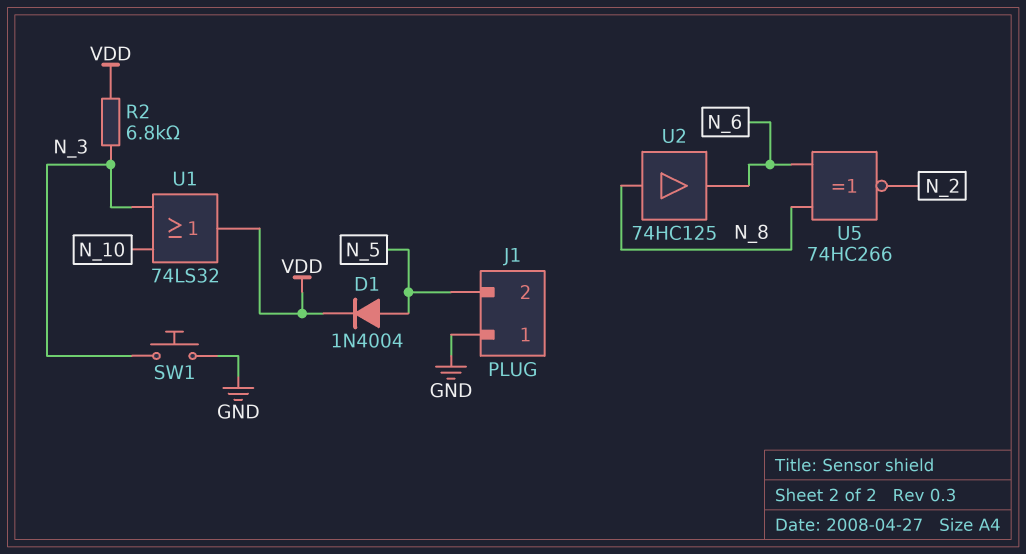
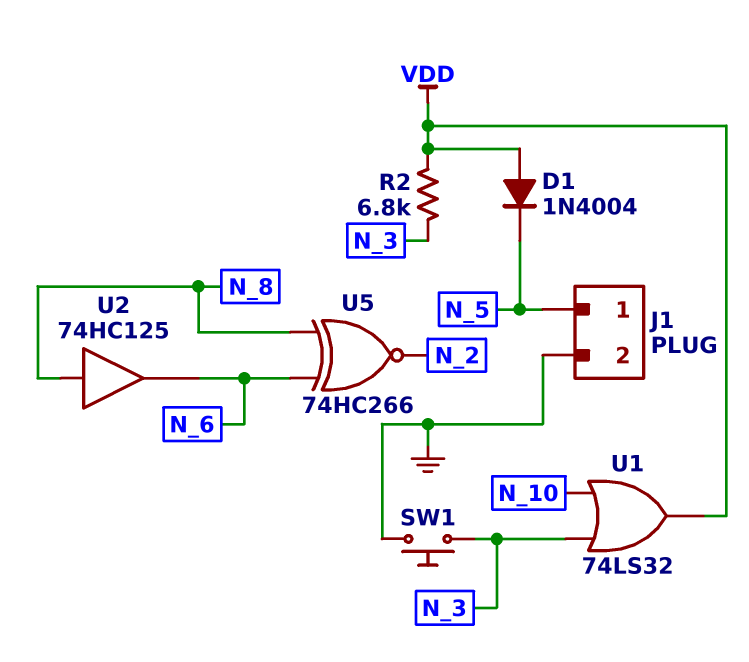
D1: diode 1N4004 (A N_5, K VDD) -> diode 1N4004 (A VDD, K N_5)
J1 pin 1: GND -> N_5
J1 pin 2: N_5 -> GND

